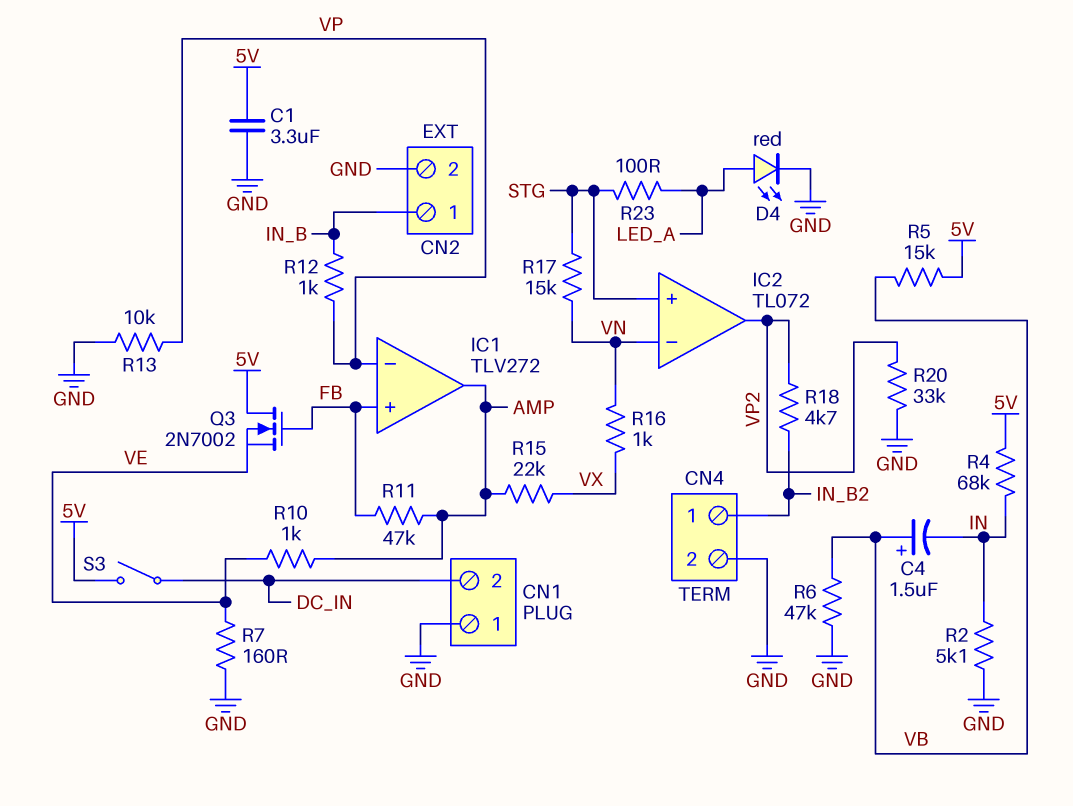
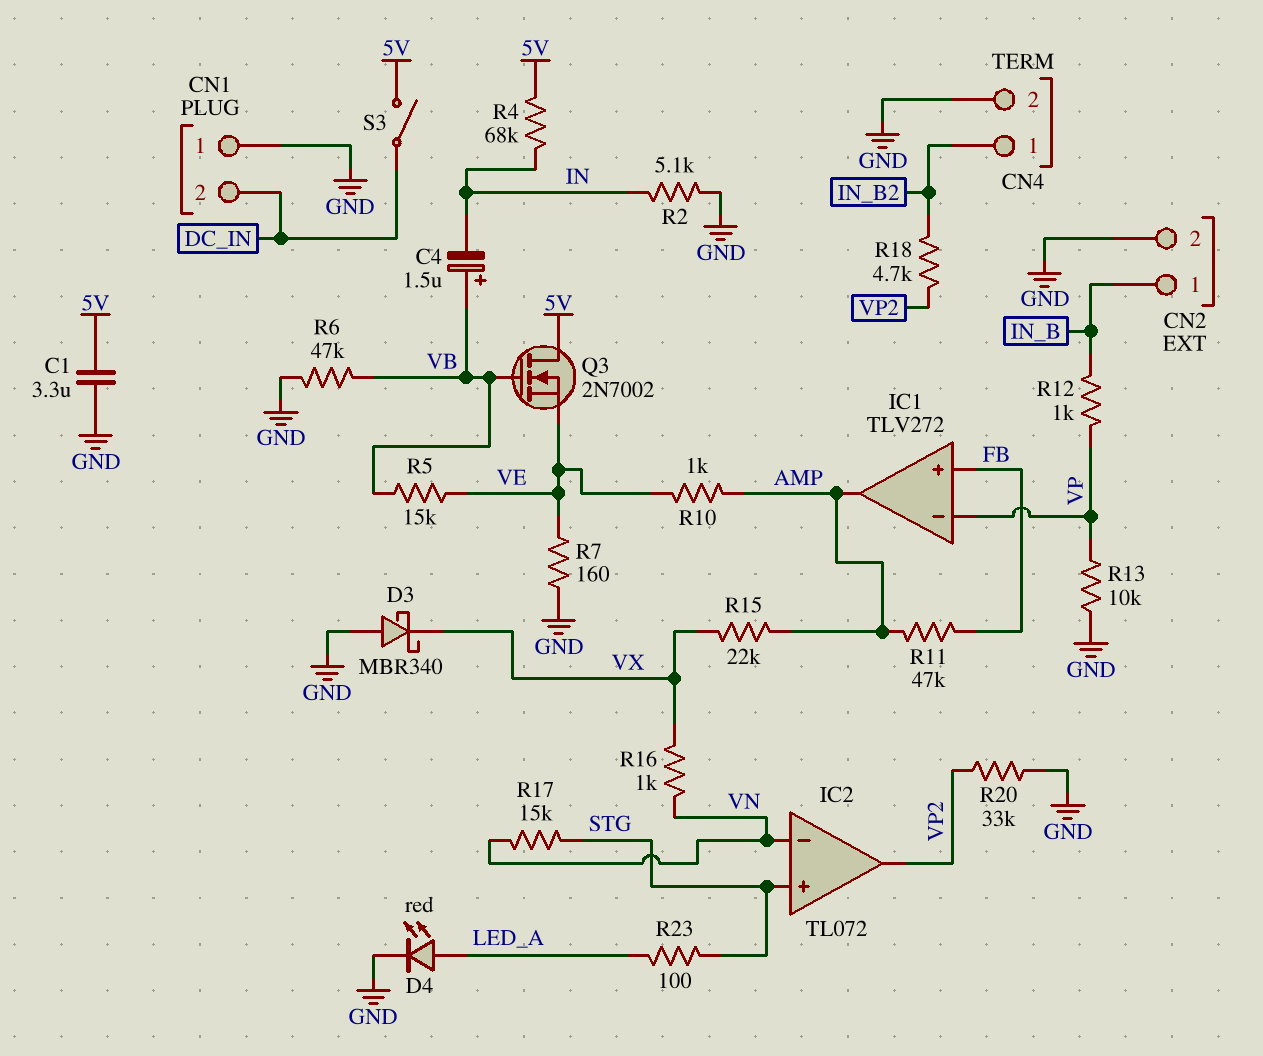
D3: none -> schottky MBR340 (A GND, K VX)
Q3: NMOS 2N7002 (G FB, D 5V, S VE) -> NMOS 2N7002 (G VB, D 5V, S VE)
R5: 15k (5V, VB) -> 15k (VB, VE)

